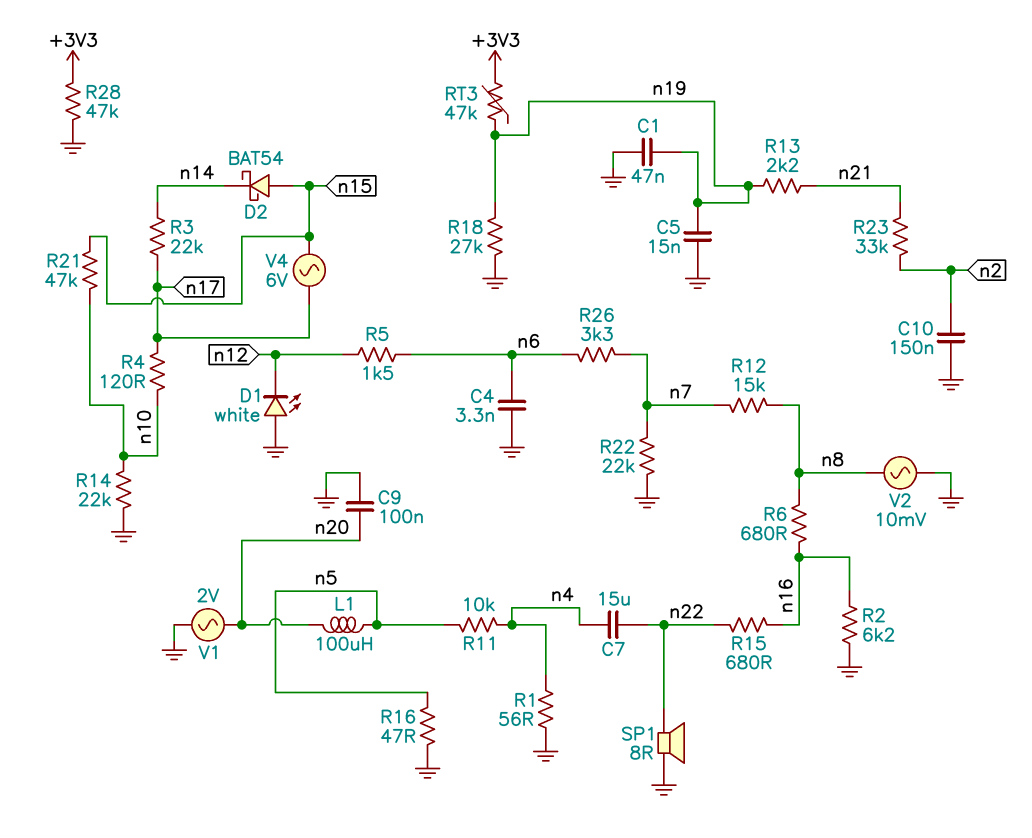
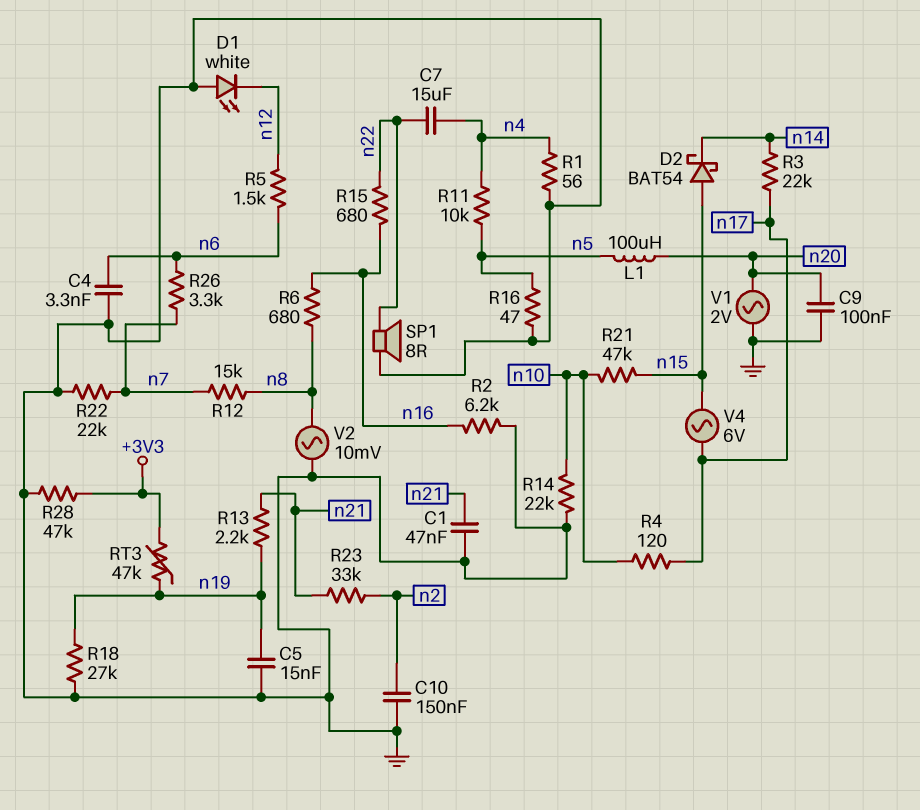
C1: 47nF (GND, n19) -> 47nF (GND, n21)

